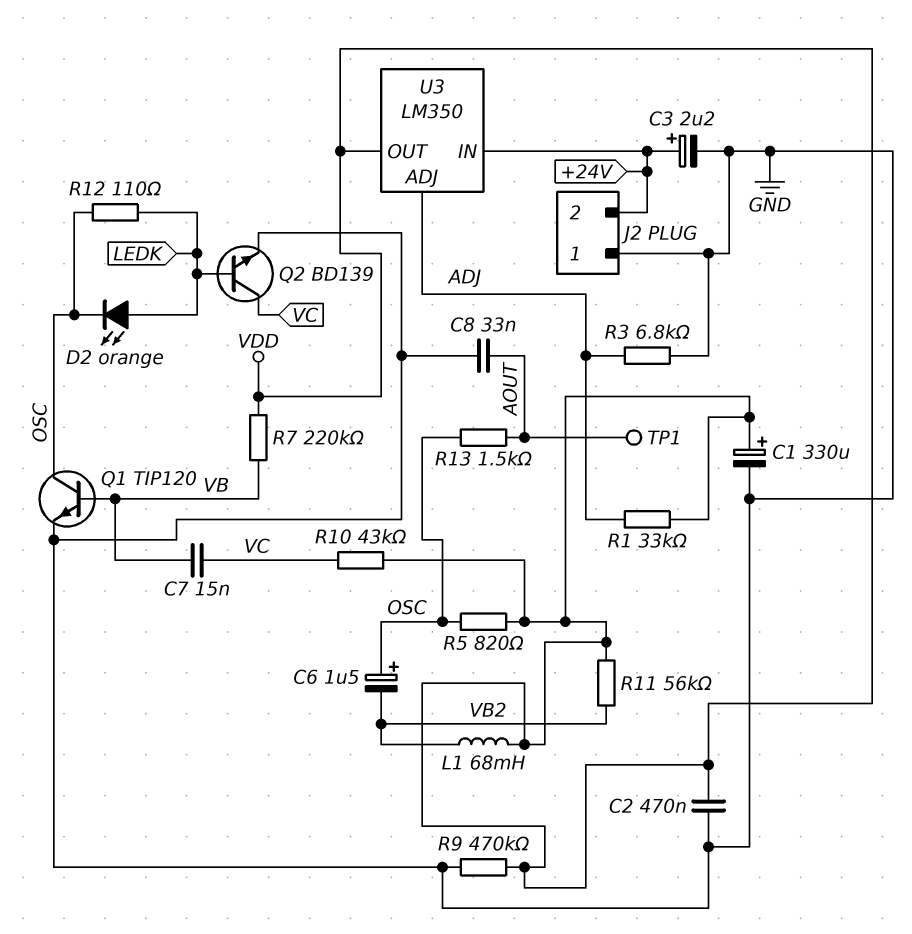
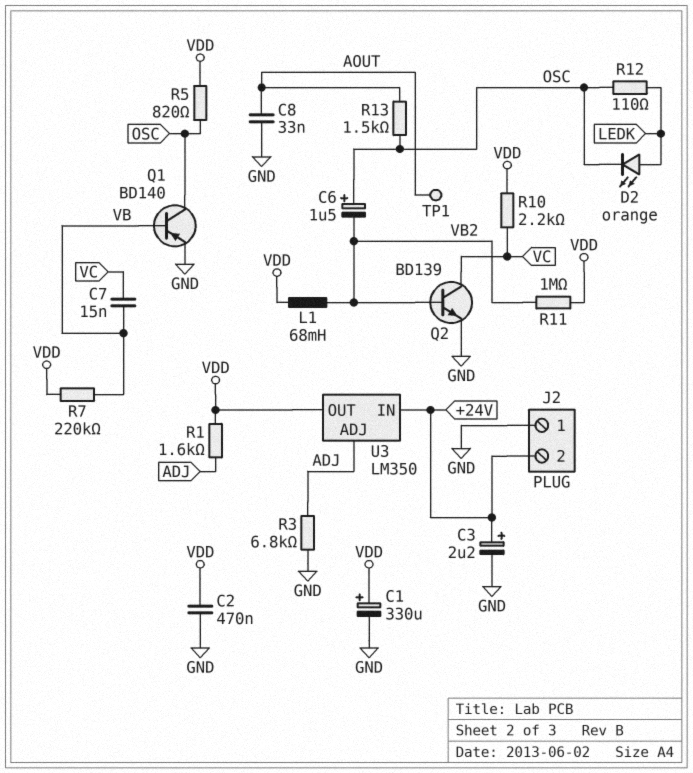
Q1: NPN TIP120 (B VB, C OSC, E GND) -> PNP BD140 (B VB, C OSC, E GND)
Q2: NPN BD139 (B LEDK, C VC, E GND) -> NPN BD139 (B VB2, C VC, E GND)
R1: 33k (ADJ, VDD) -> 1.6k (ADJ, VDD)
R9: 470k (GND, VDD) -> none
R10: 43k (VC, VDD) -> 2.2k (VC, VDD)
R11: 56k (VB2, VDD) -> 1M (VB2, VDD)

